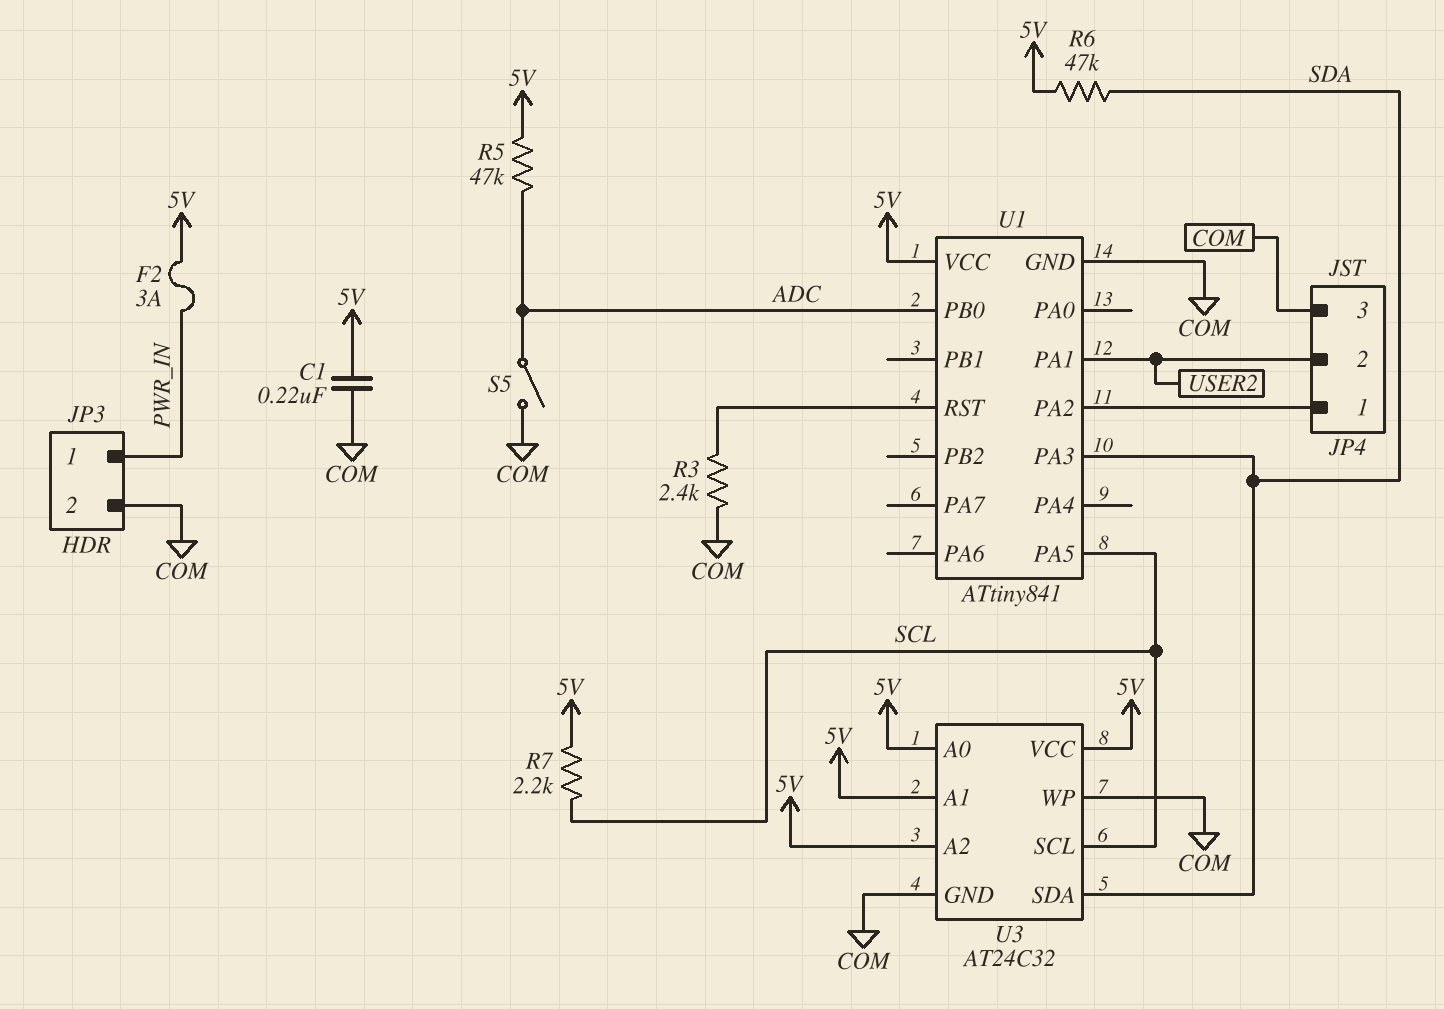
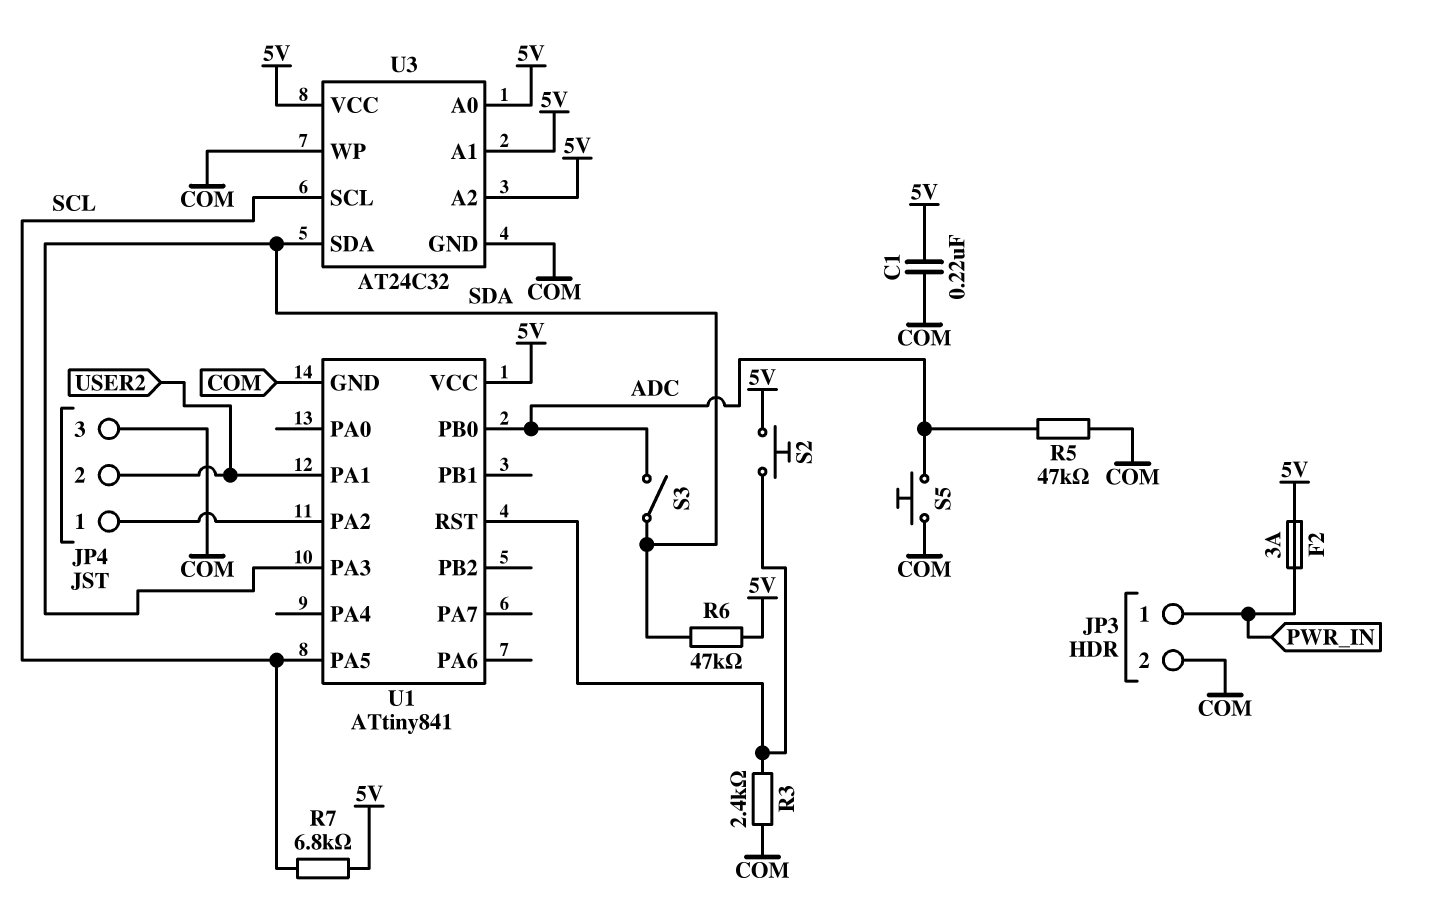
R5: 47k (5V, ADC) -> 47k (ADC, COM)
R7: 2.2k (5V, SCL) -> 6.8k (5V, SCL)
S2: none -> button (5V, U1/RST)
S3: none -> switch (ADC, SDA)
S5: switch (ADC, COM) -> button (ADC, COM)

